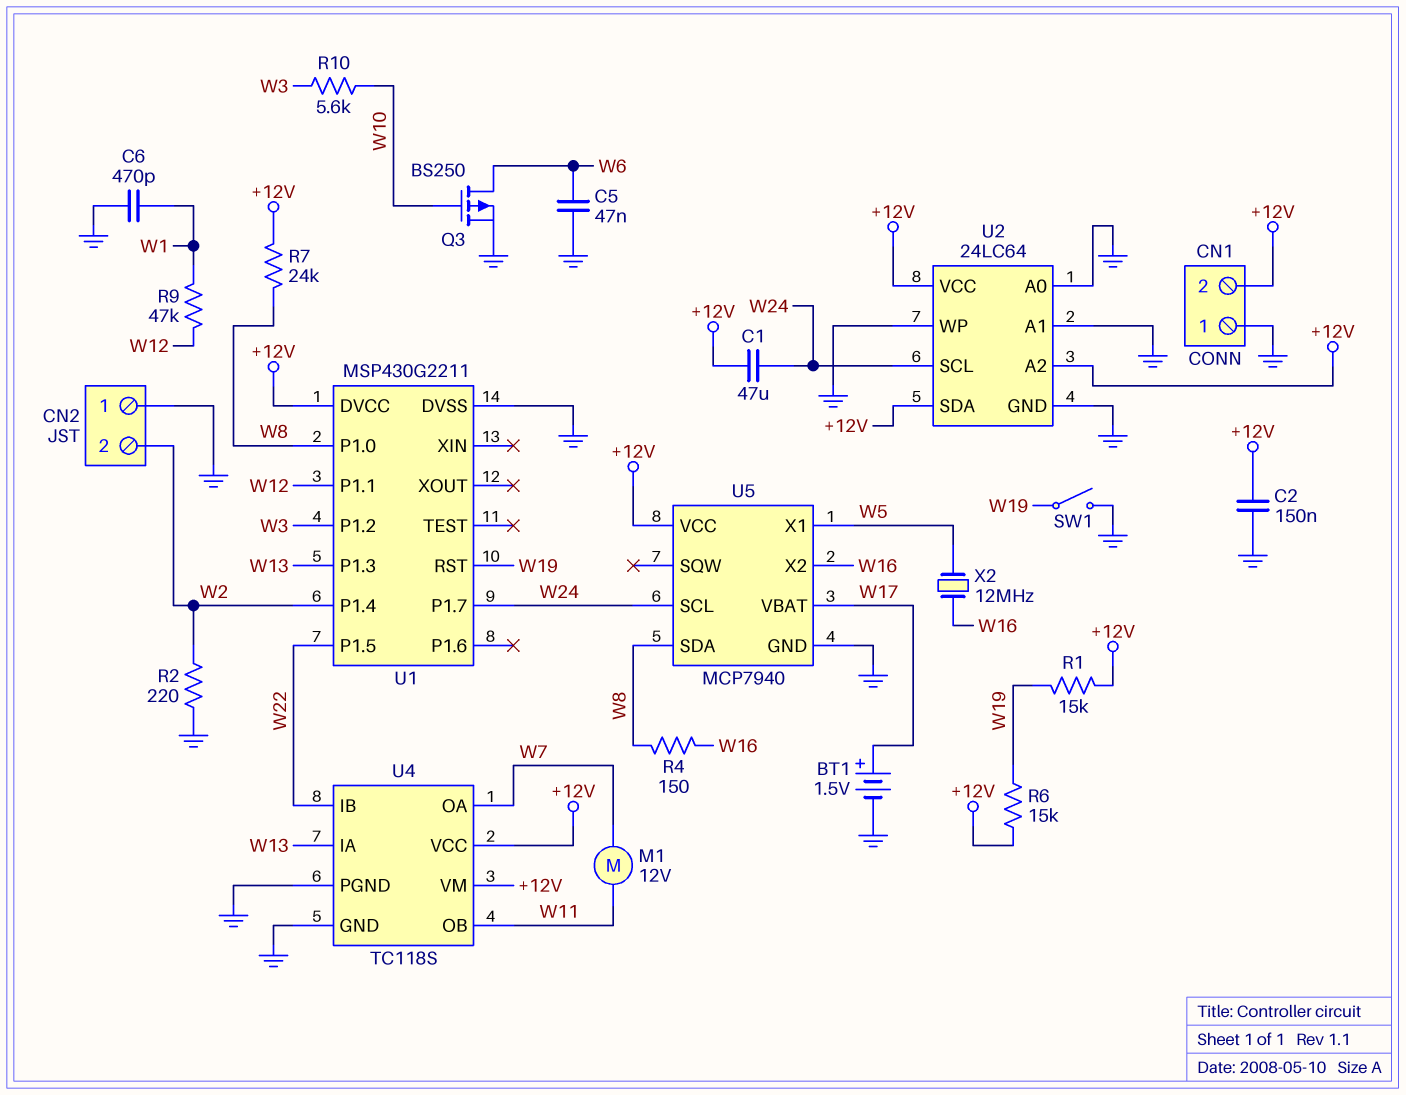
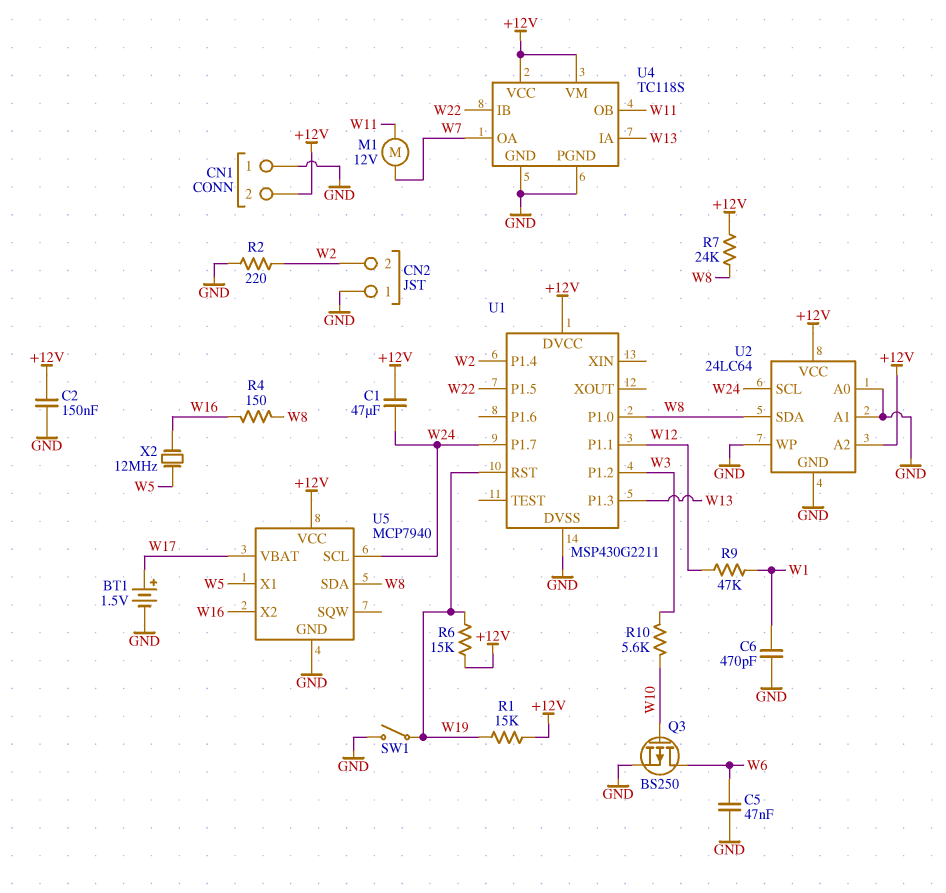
U2 pin SDA: +12V -> W8

